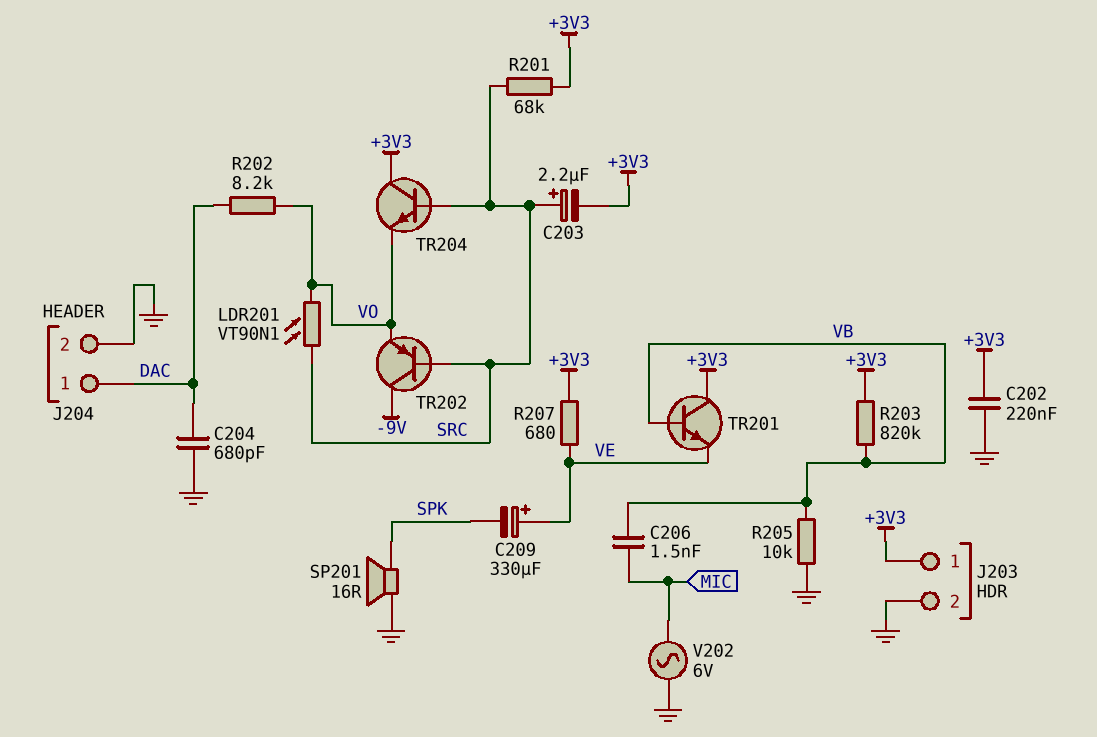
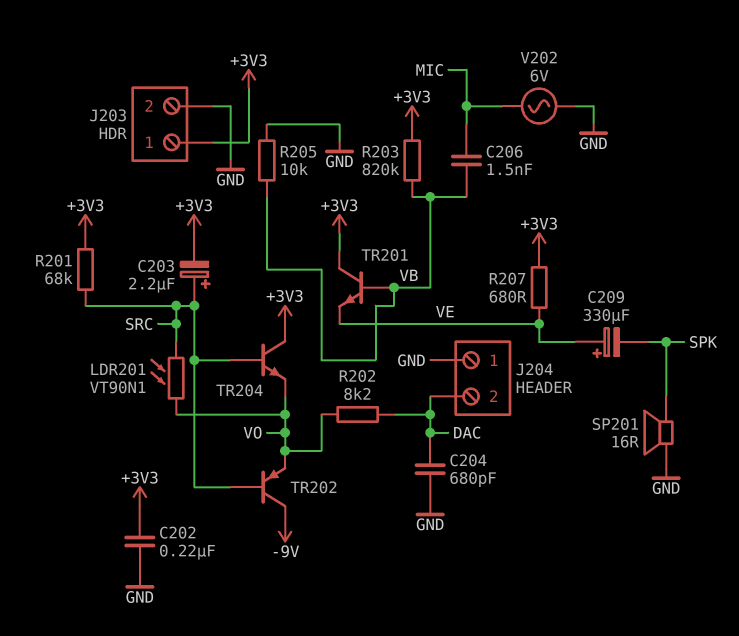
J204 pin 1: DAC -> GND
J204 pin 2: GND -> DAC

